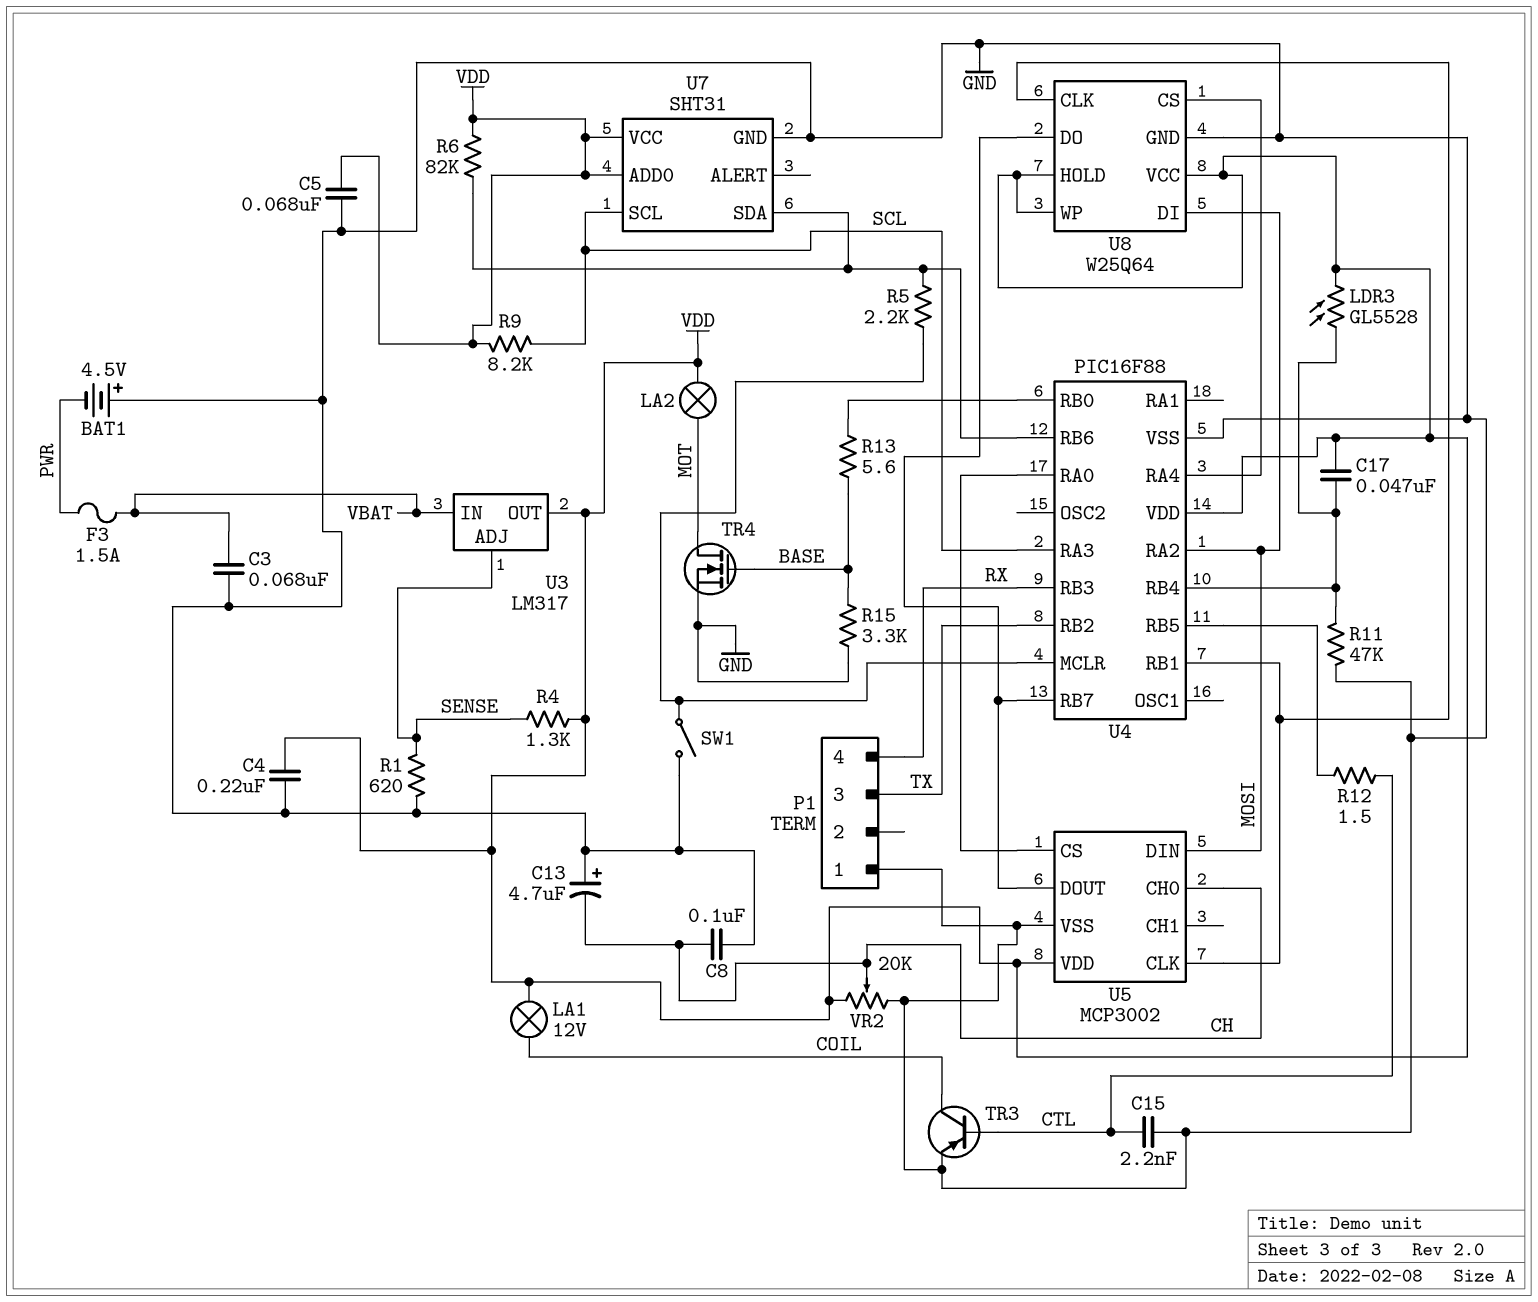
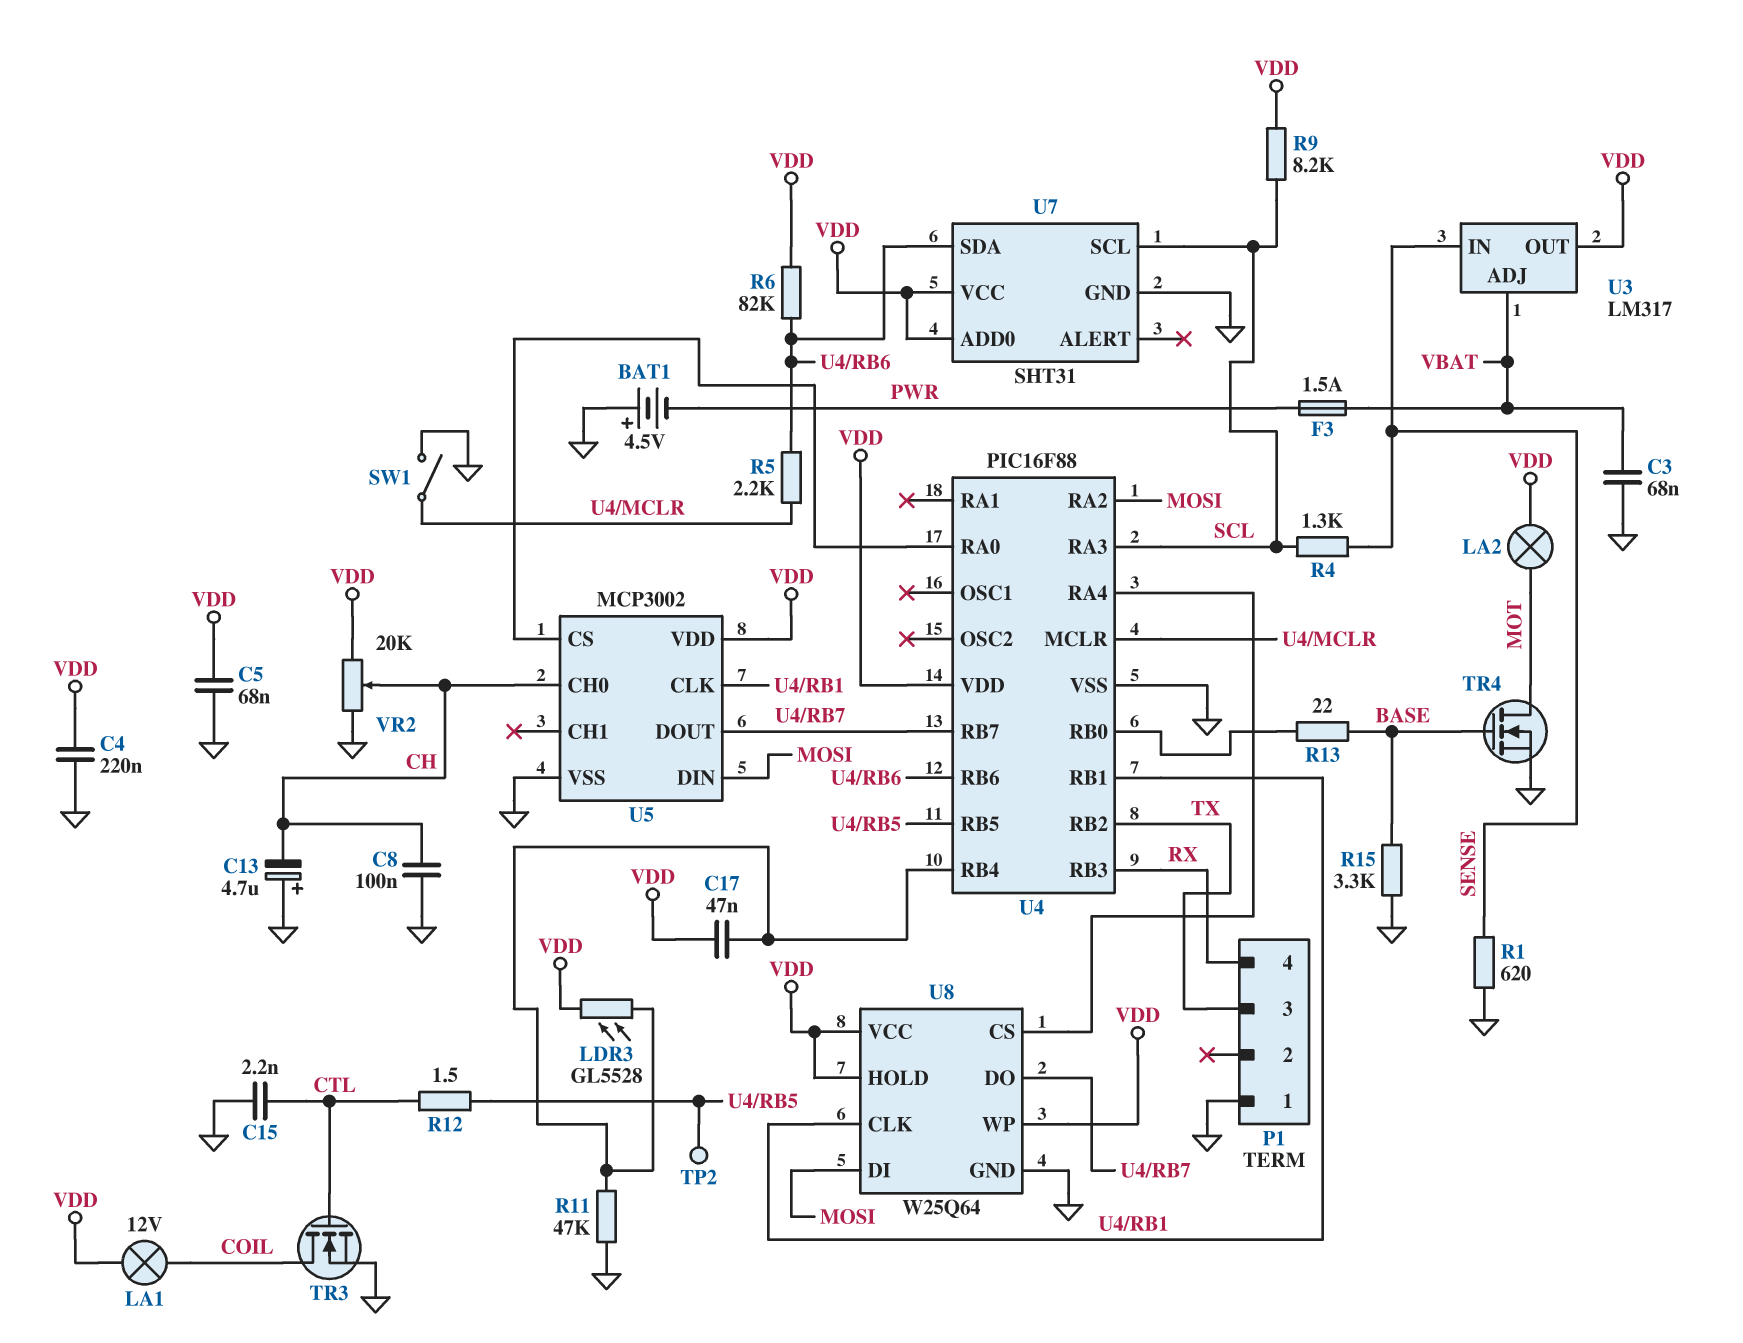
R4: 1.3k (SENSE, VDD) -> 1.3k (SCL, SENSE)
R13: 5.6 (BASE, U4/RB0) -> 22 (BASE, U4/RB0)
TP2: none -> test point (U4/RB5)
TR3: PNP (B CTL, C COIL, E GND) -> NMOS (G CTL, D COIL, S GND)
U3 pin ADJ: SENSE -> VBAT
U3 pin IN: VBAT -> SENSE

